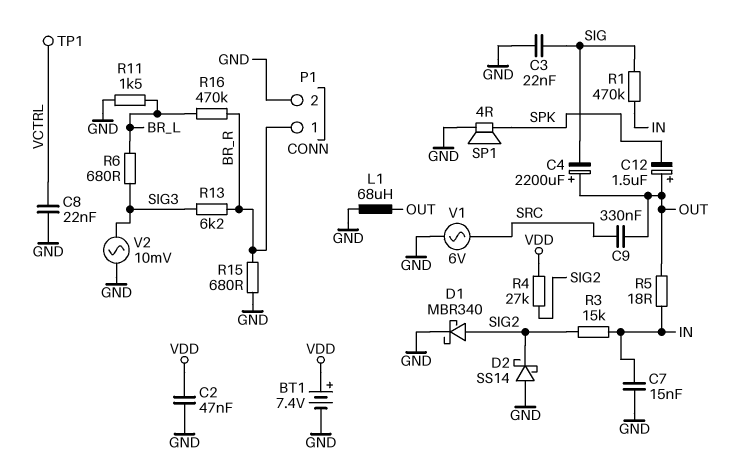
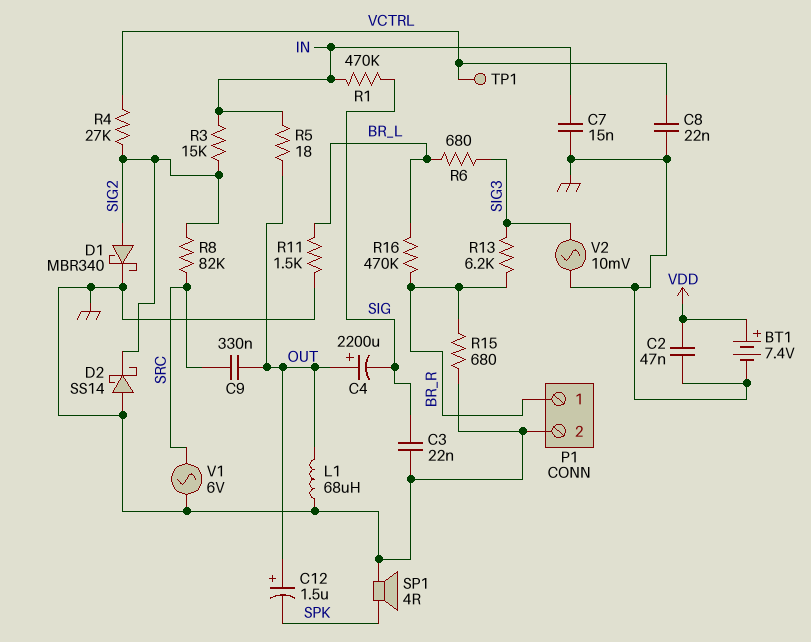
R4: 27k (SIG2, VDD) -> 27k (SIG2, VCTRL)
R8: none -> 82k (SIG2, SRC)

